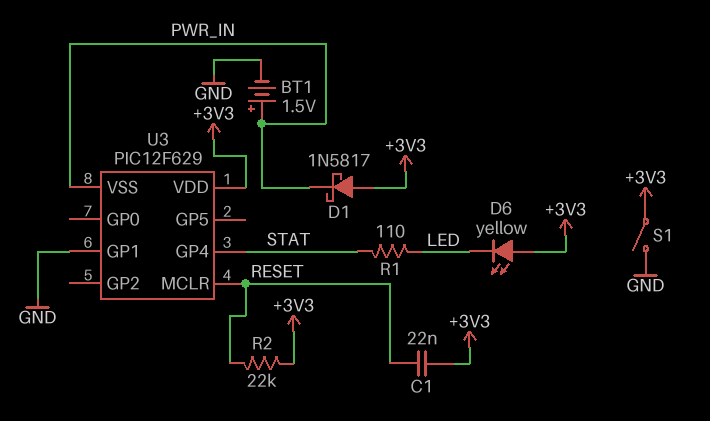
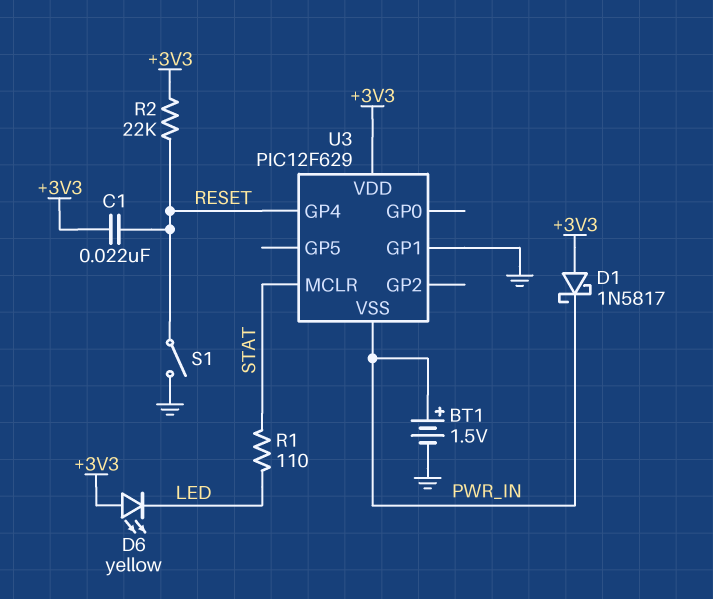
S1: switch (+3V3, GND) -> switch (GND, RESET)
U3 pin GP4: STAT -> RESET
U3 pin MCLR: RESET -> STAT

